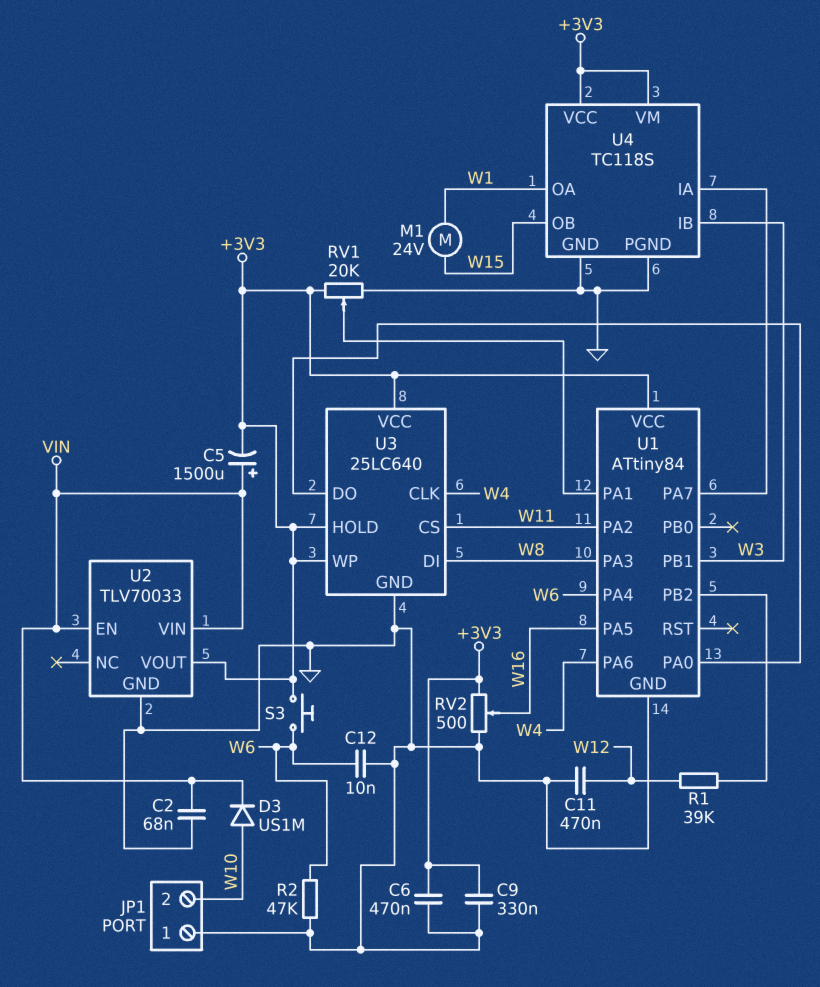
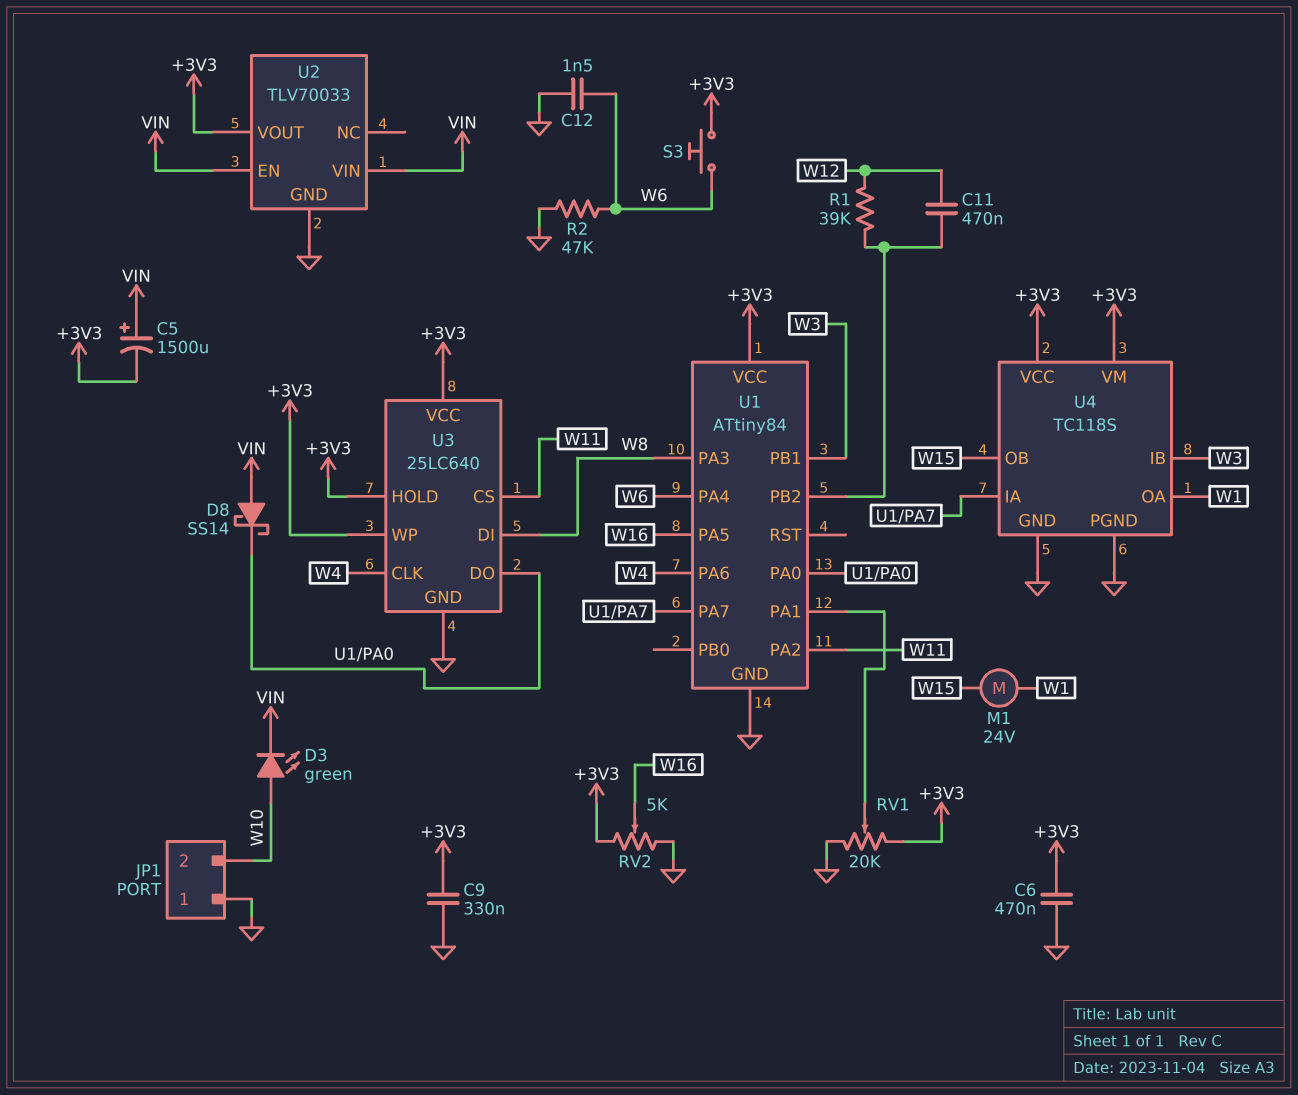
C2: 68nF (GND, VIN) -> none
C11: 470nF (GND, W12) -> 470nF (U1/PB2, W12)
C12: 10nF (GND, W6) -> 1.5nF (GND, W6)
D3: diode US1M (A W10, K VIN) -> LED green (A W10, K VIN)
D8: none -> schottky SS14 (A VIN, K U1/PA0)
RV2: 500 (+3V3, GND, wiper W16) -> 5k (+3V3, GND, wiper W16)

